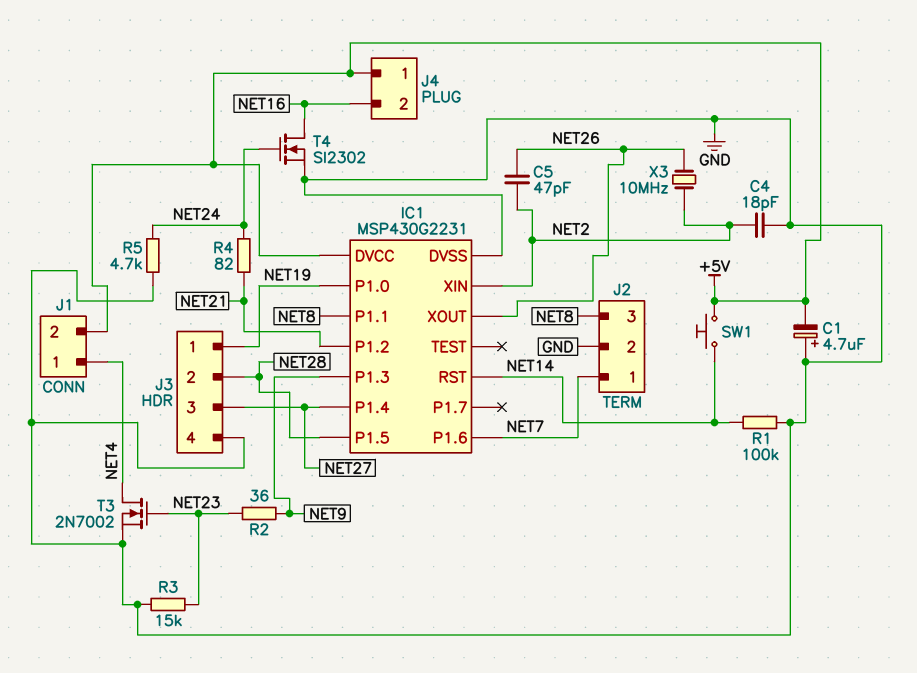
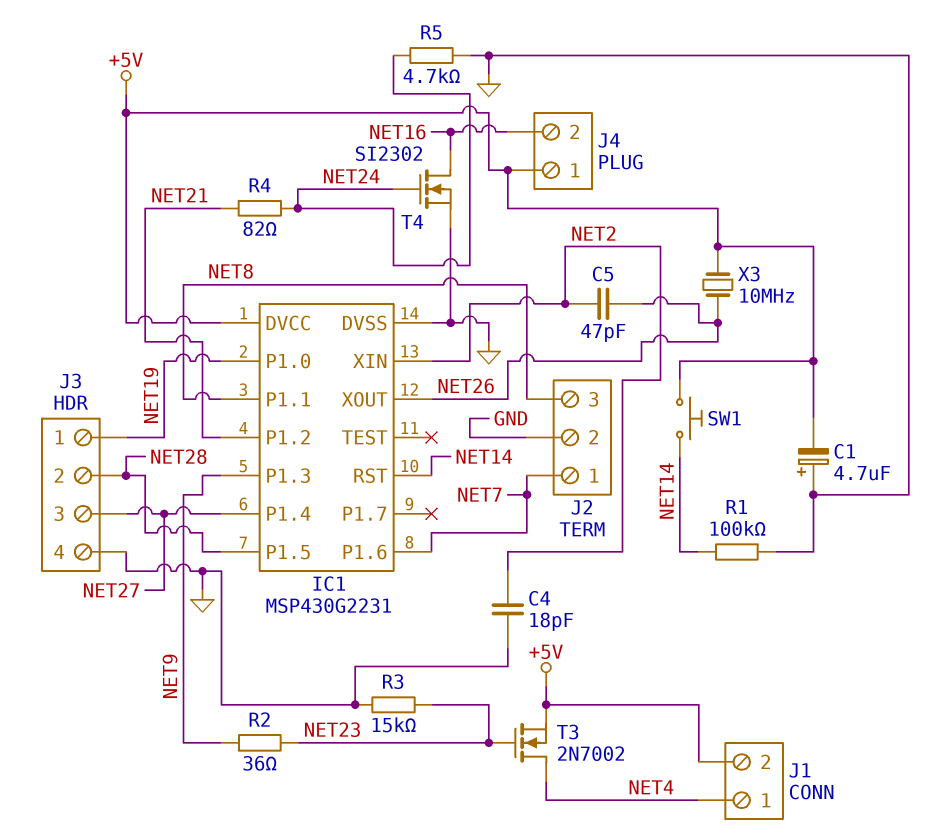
T3: NMOS 2N7002 (G NET23, D NET4, S GND) -> NMOS 2N7002 (G NET23, D NET4, S +5V)
X3: 10MHz (NET2, NET26) -> 10MHz (+5V, NET26)

